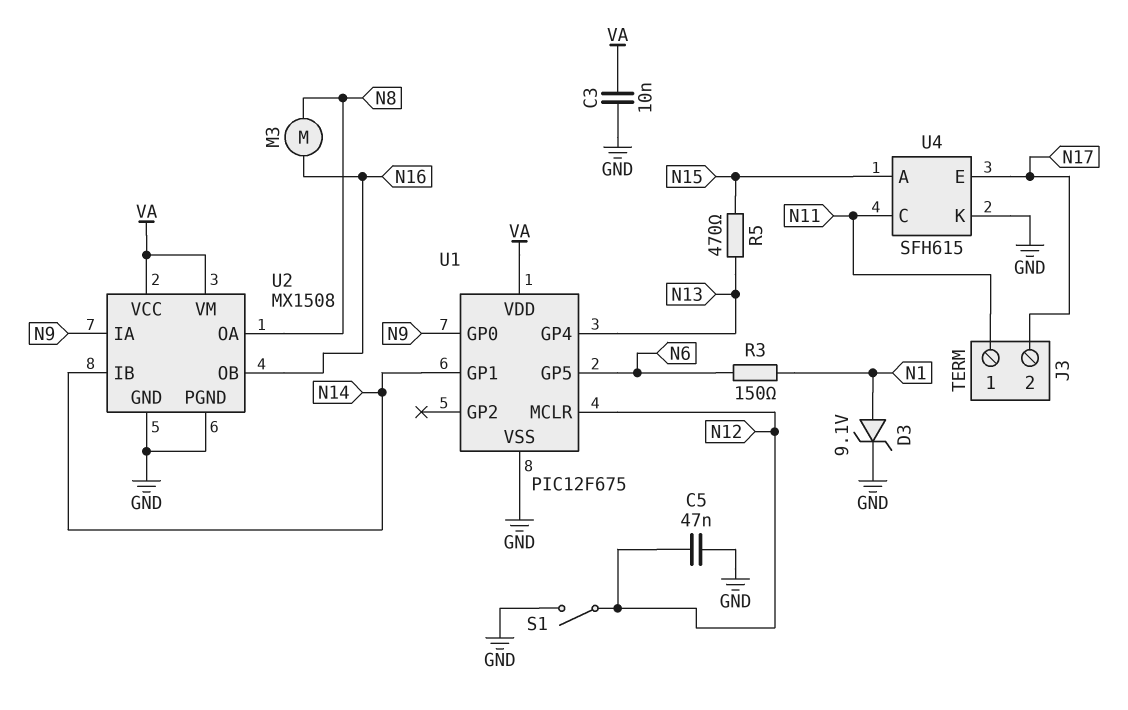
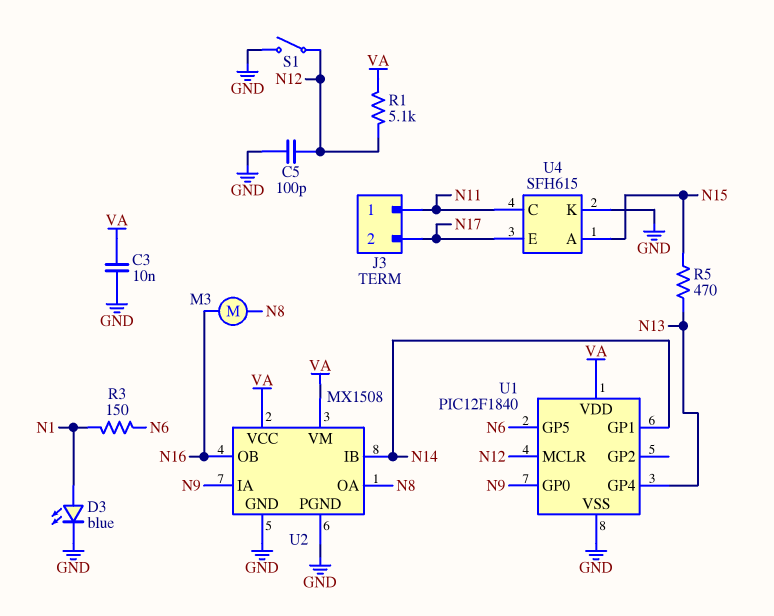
C5: 47nF (GND, N12) -> 100pF (GND, N12)
D3: zener 9.1V (A N1, K GND) -> LED blue (A N1, K GND)
R1: none -> 5.1k (N12, VA)
U1: PIC12F675 -> PIC12F1840

